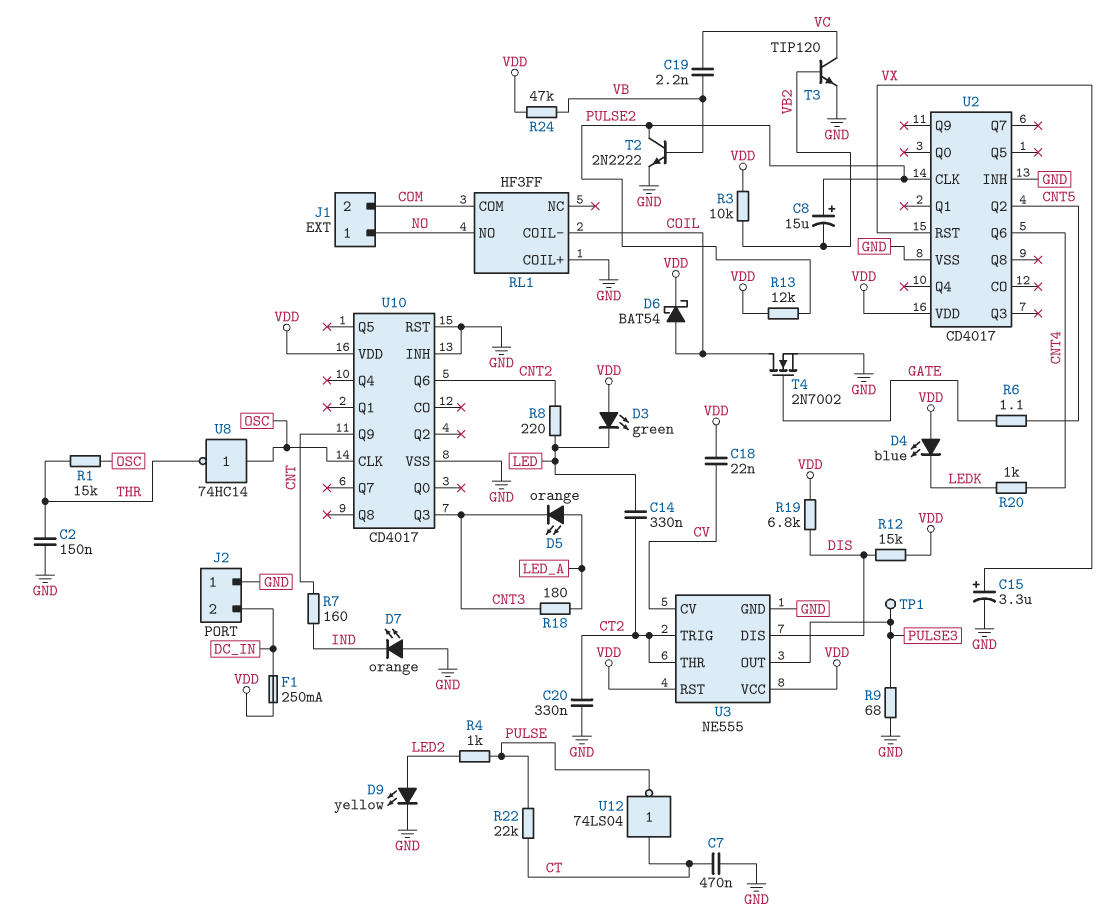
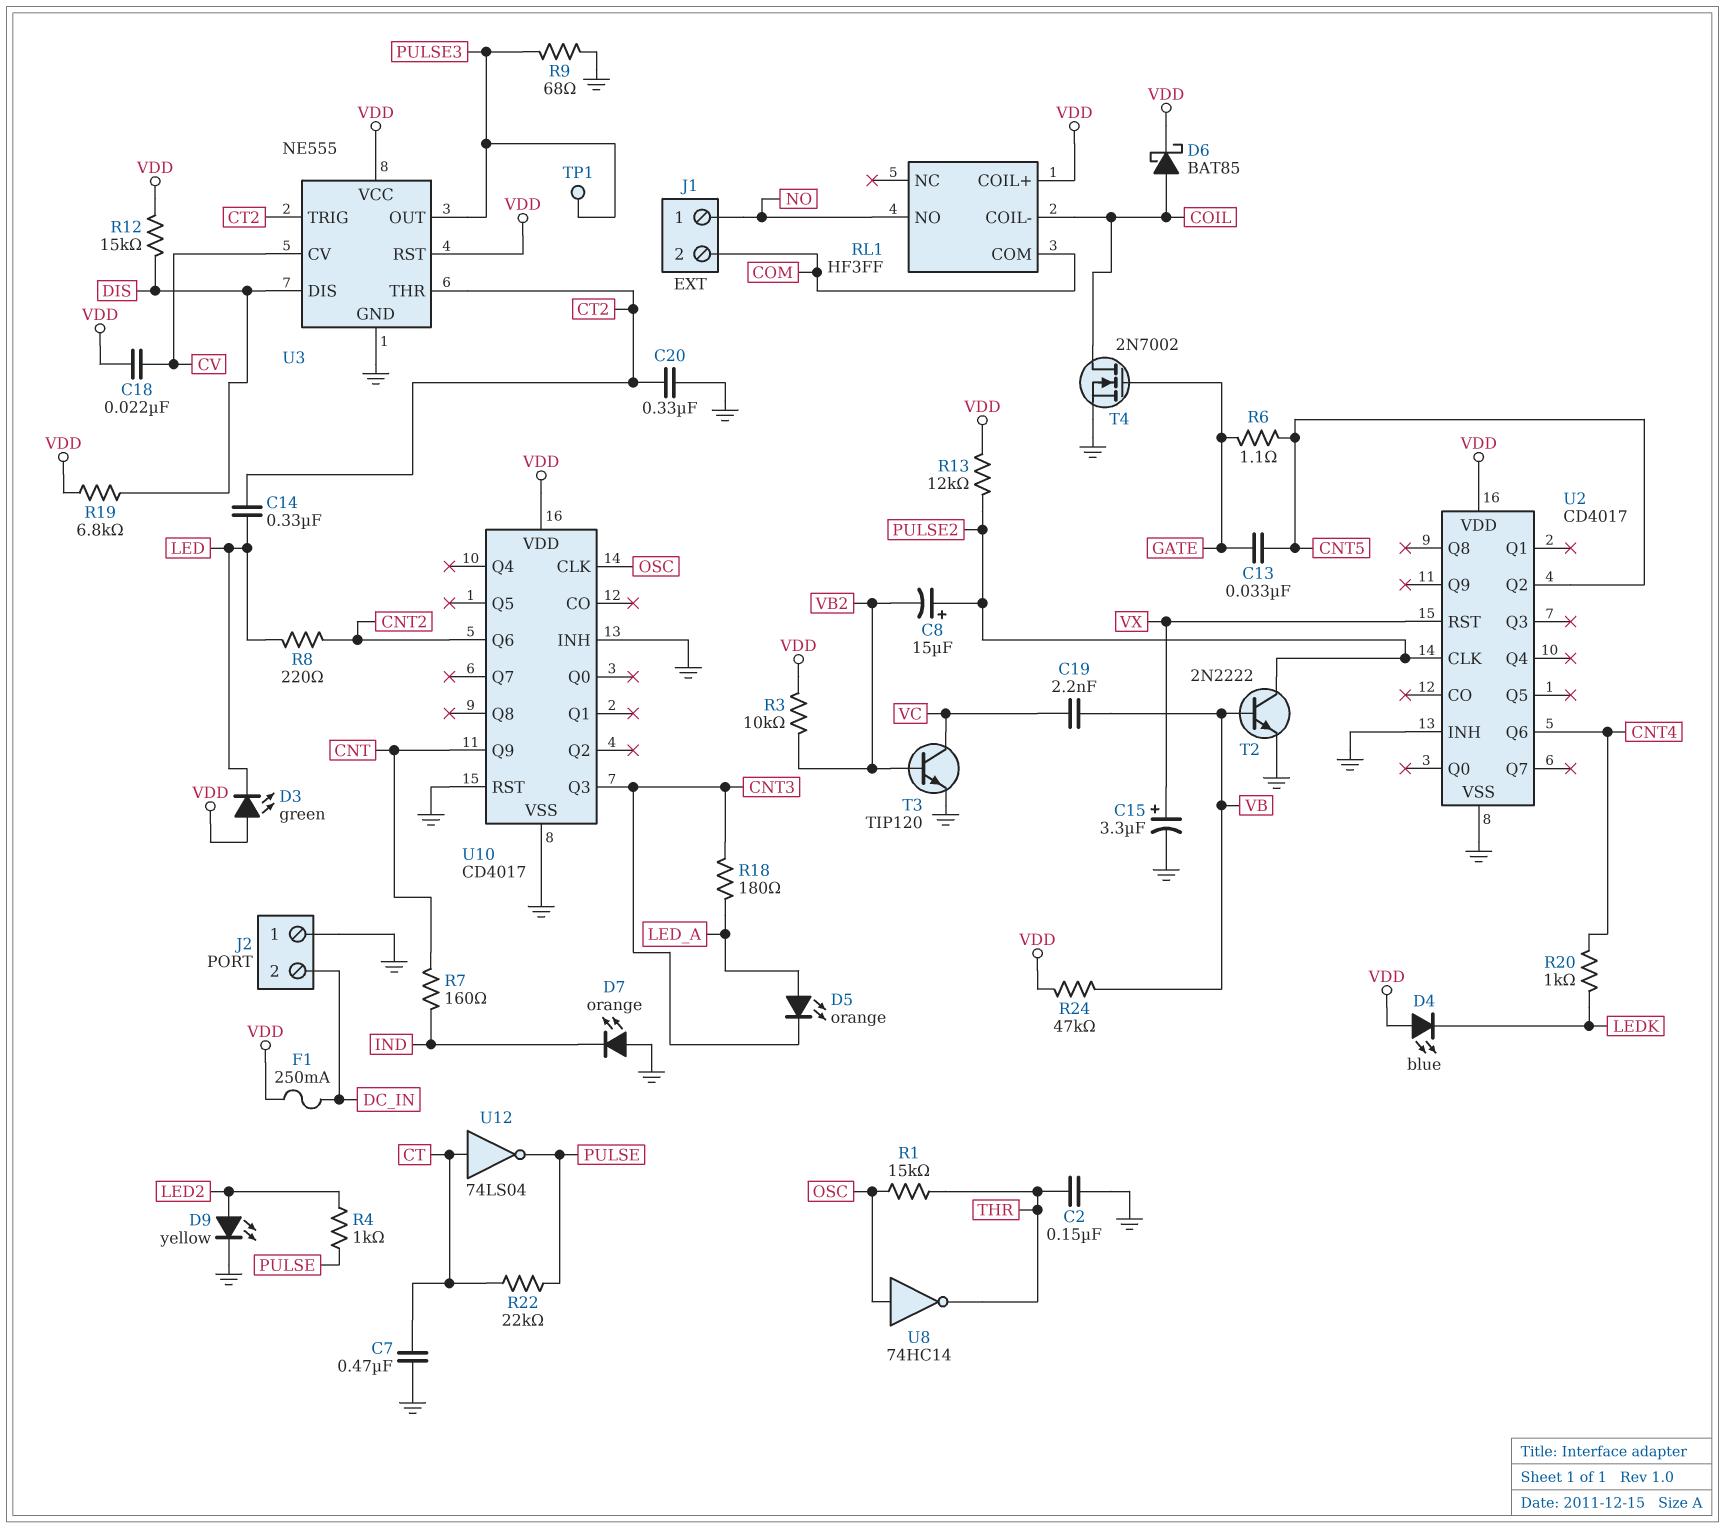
C13: none -> 33nF (CNT5, GATE)
D6: schottky BAT54 (A COIL, K VDD) -> schottky BAT85 (A COIL, K VDD)
RL1 pin COIL+: GND -> VDD

